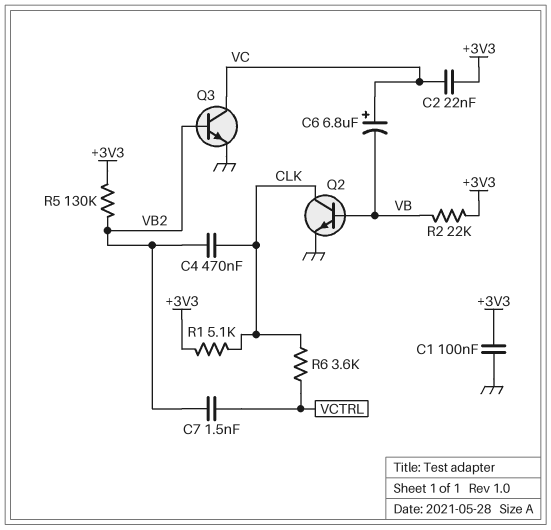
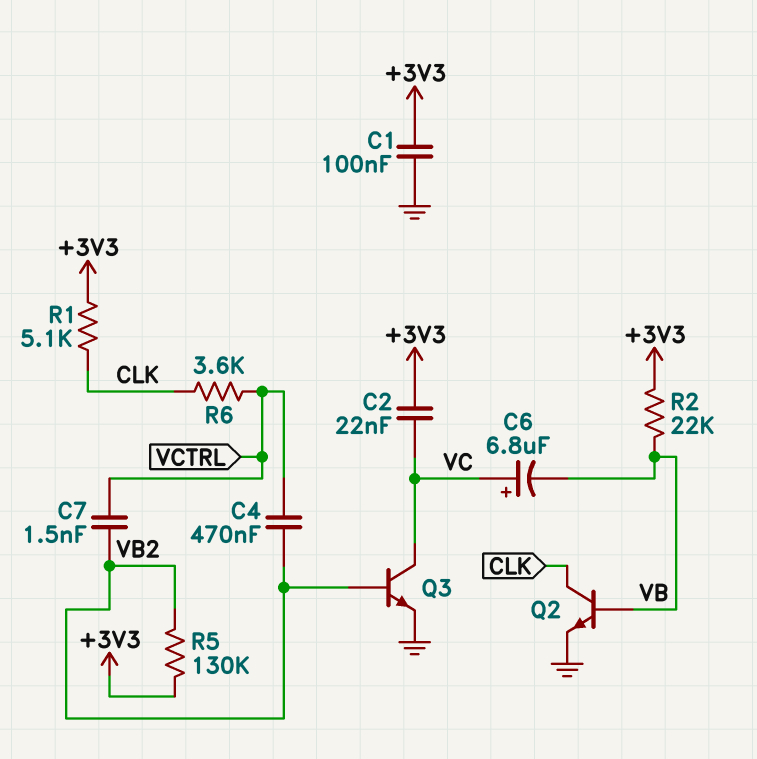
C4: 470nF (CLK, VB2) -> 470nF (VB2, VCTRL)

